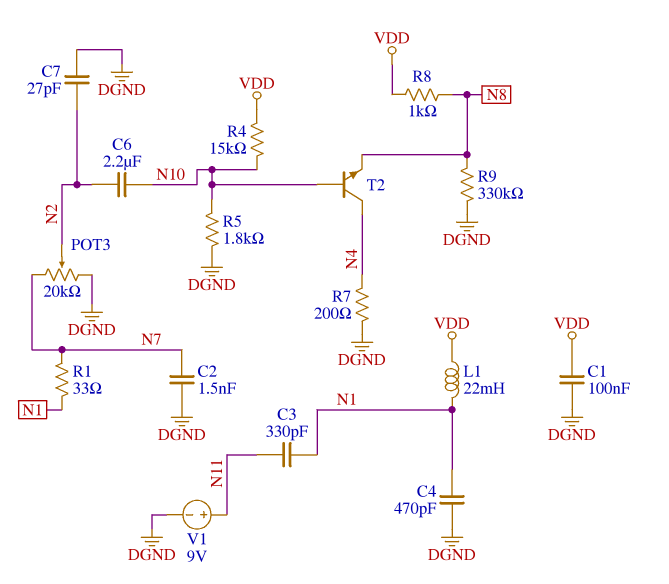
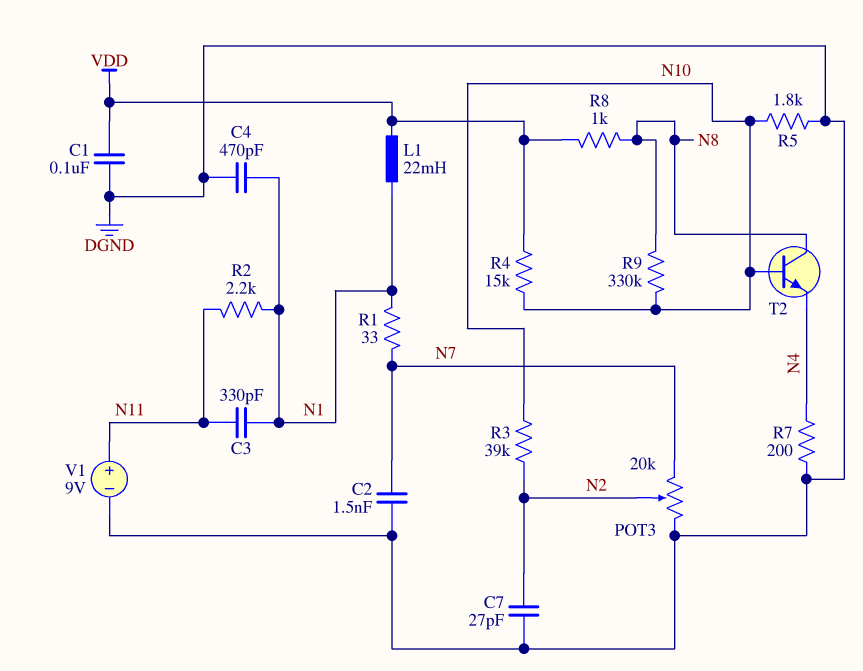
C6: 2.2uF (N2, N10) -> none
R2: none -> 2.2k (N1, N11)
R3: none -> 39k (N2, N10)
R9: 330k (DGND, N8) -> 330k (N8, N10)
T2: NPN (B N10, C N4, E N8) -> NPN (B N10, C N8, E N4)

